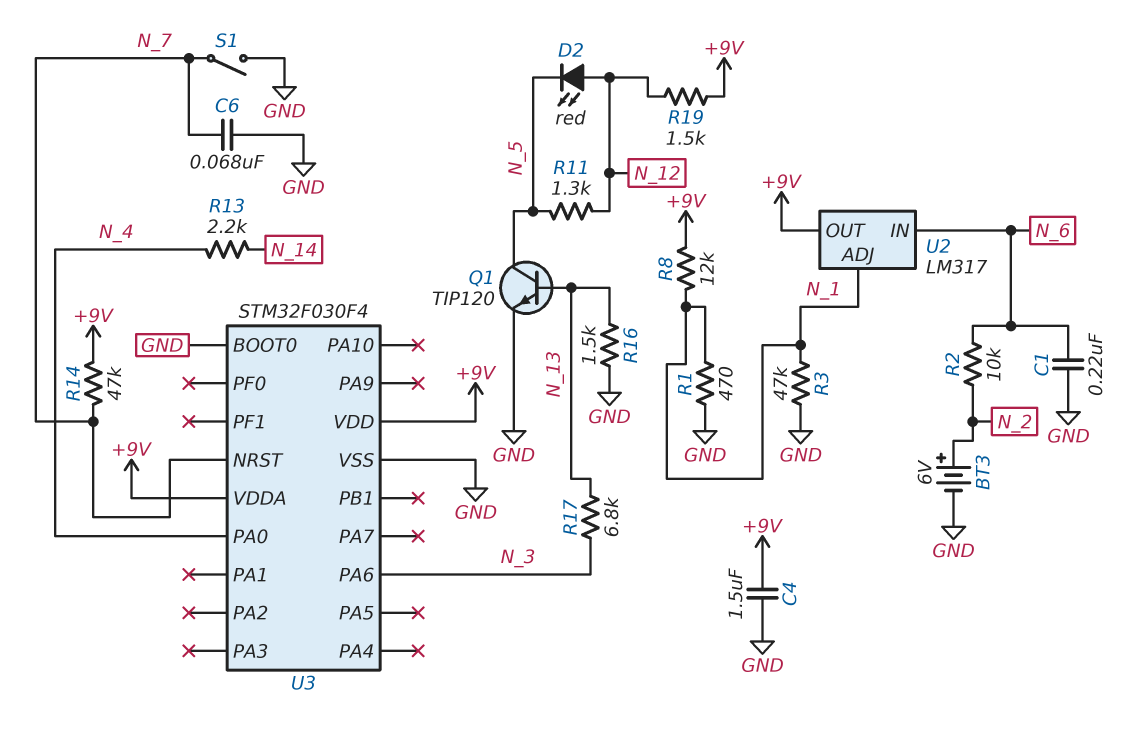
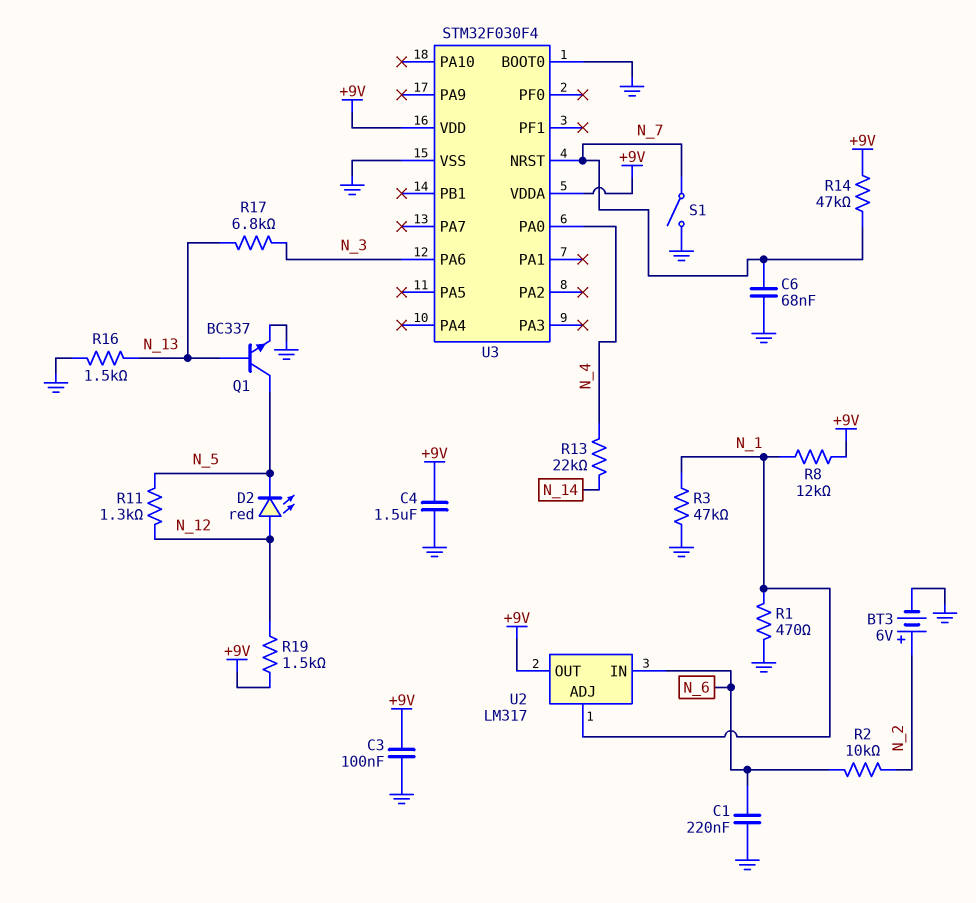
C3: none -> 100nF (+9V, GND)
Q1: NPN TIP120 (B N_13, C N_5, E GND) -> NPN BC337 (B N_13, C N_5, E GND)
R13: 2.2k (N_4, N_14) -> 22k (N_4, N_14)

